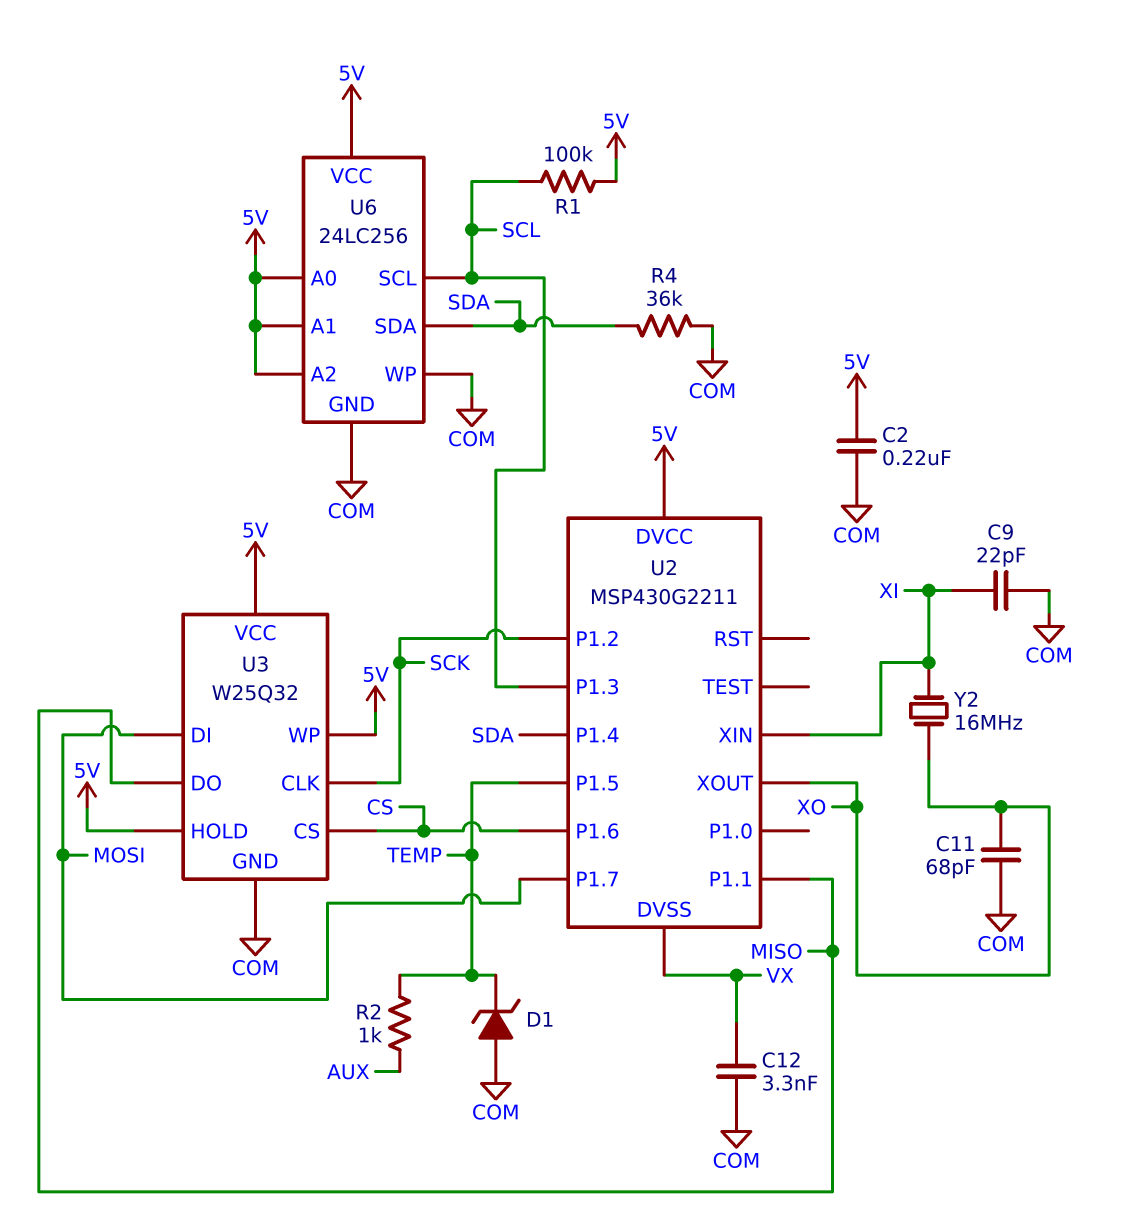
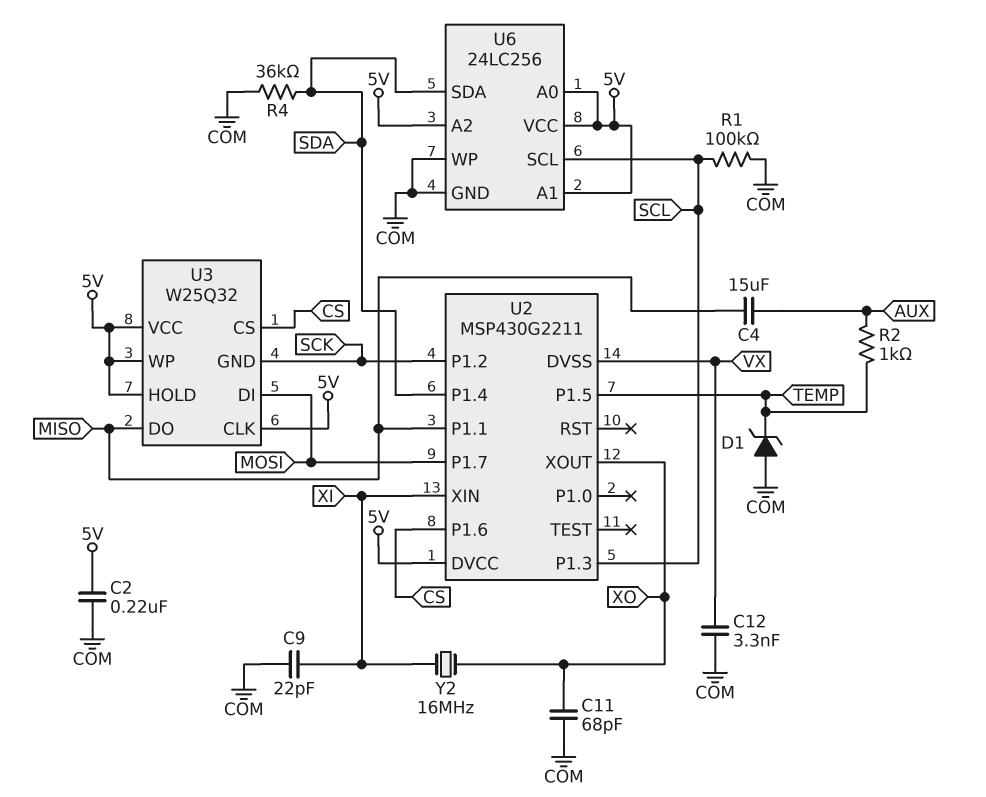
C4: none -> 15uF (AUX, MISO)
R1: 100k (5V, SCL) -> 100k (COM, SCL)
U3 pin CLK: SCK -> 5V
U3 pin GND: COM -> SCK

